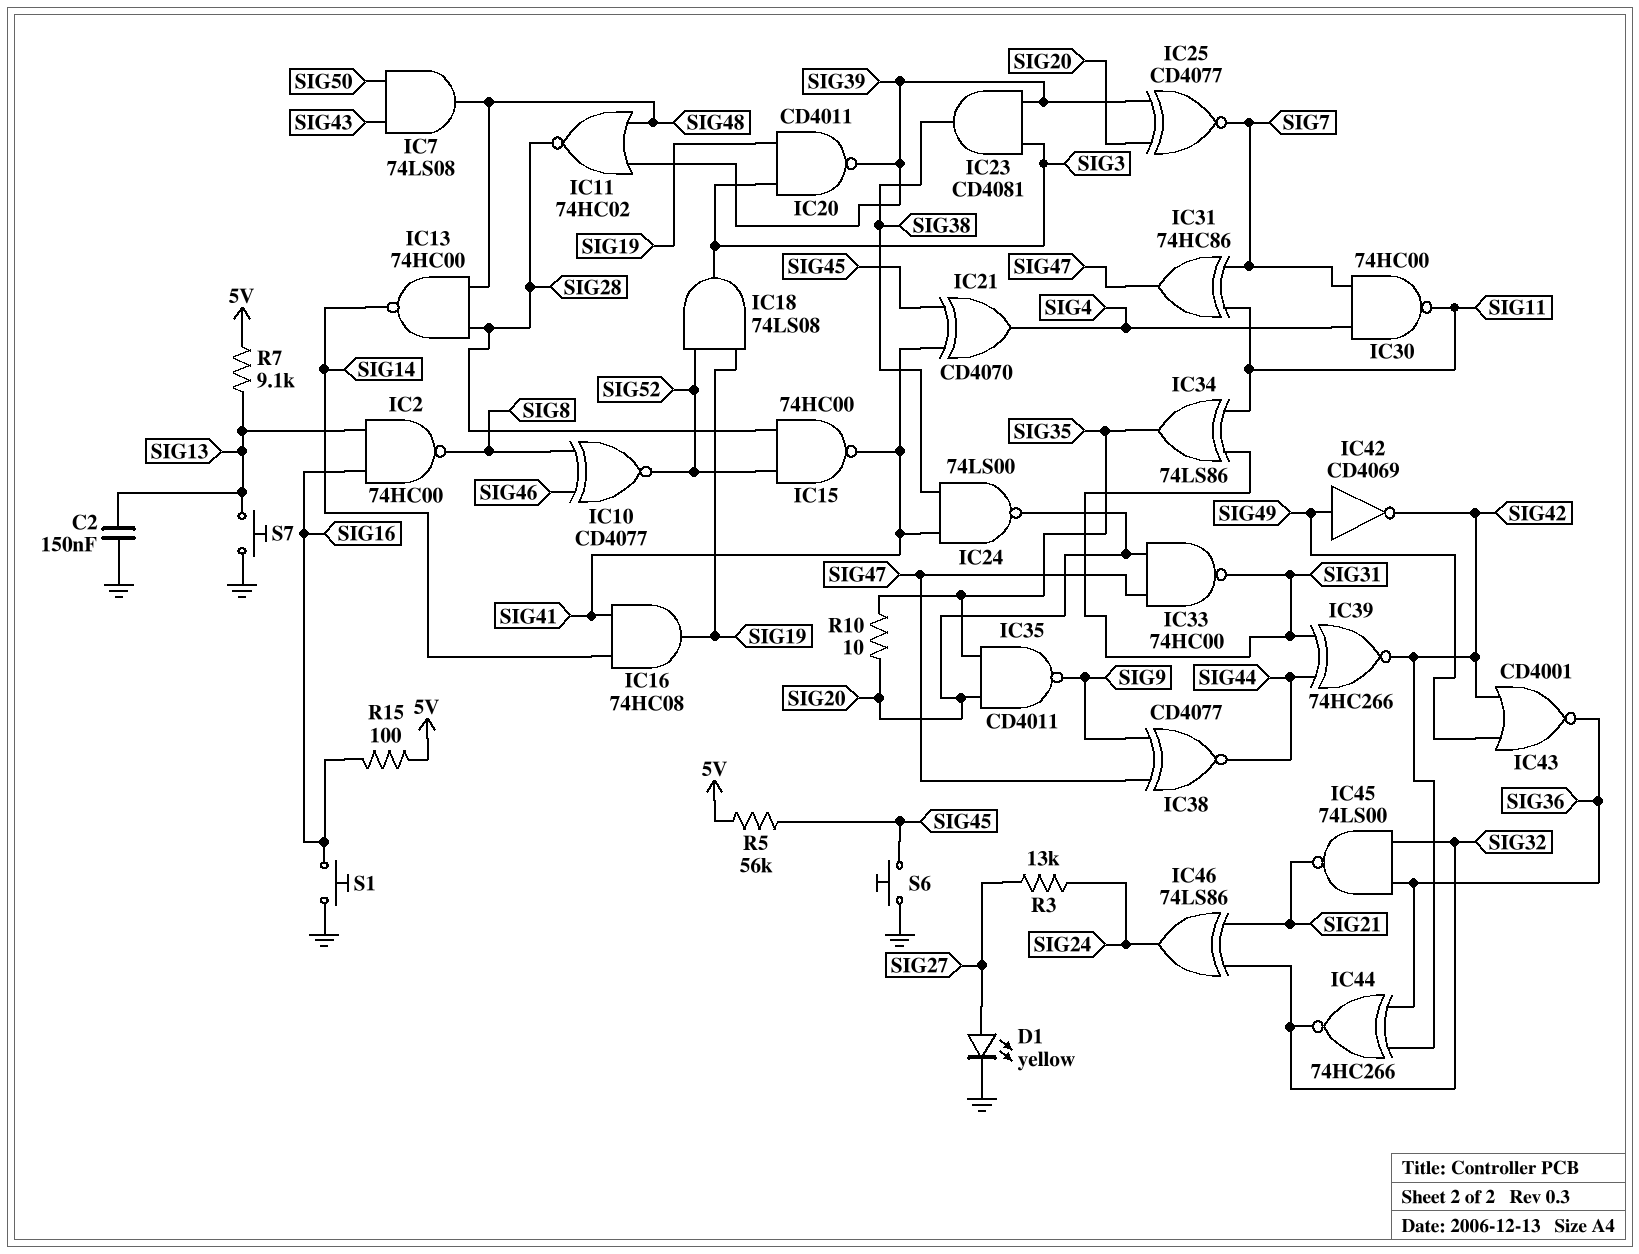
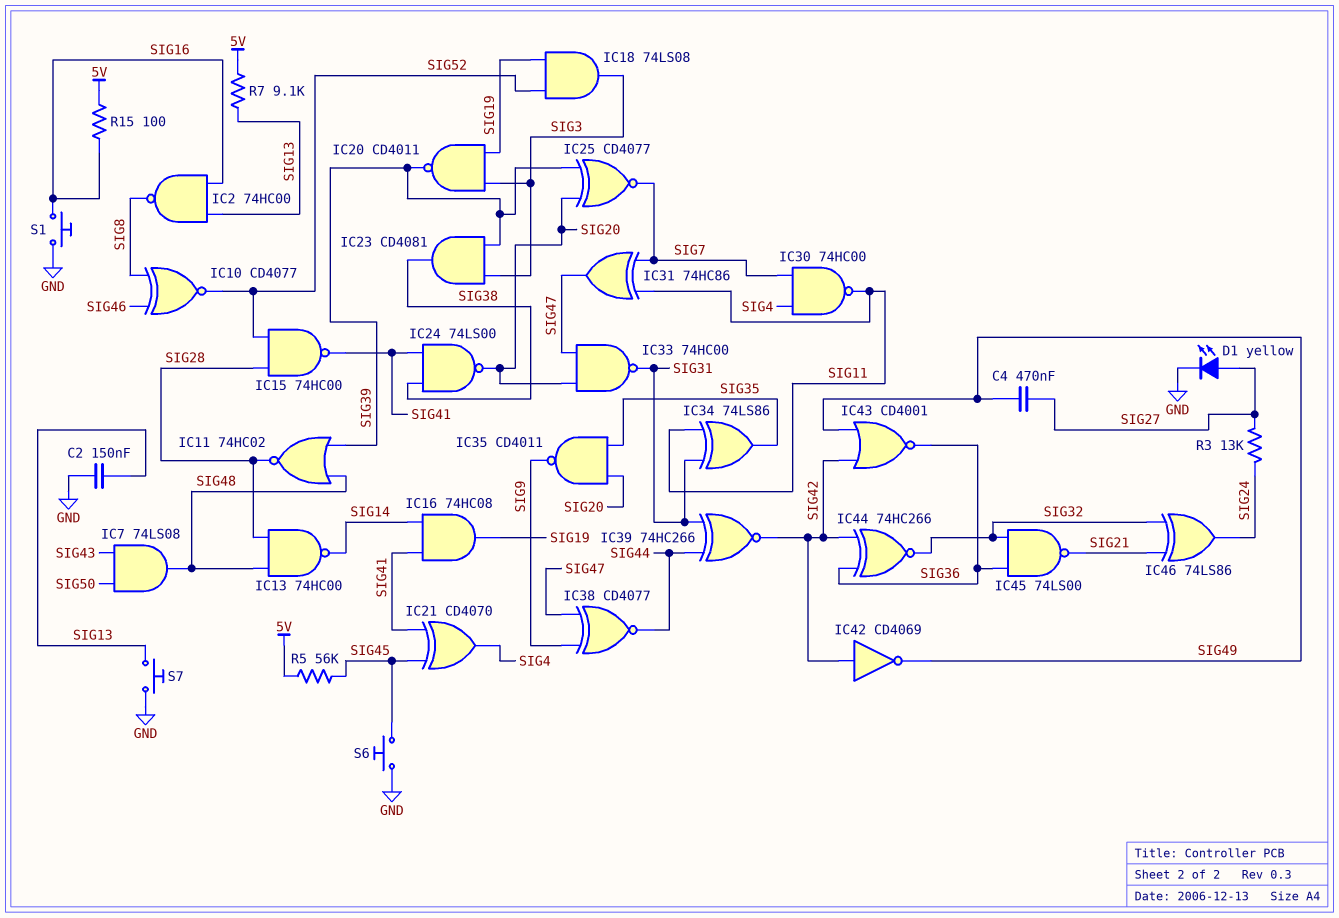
C4: none -> 470nF (SIG27, SIG49)
IC42: NOT CD4069 (in SIG49, out SIG42) -> NOT CD4069 (in SIG42, out SIG49)
R10: 10 (SIG20, SIG35) -> none

